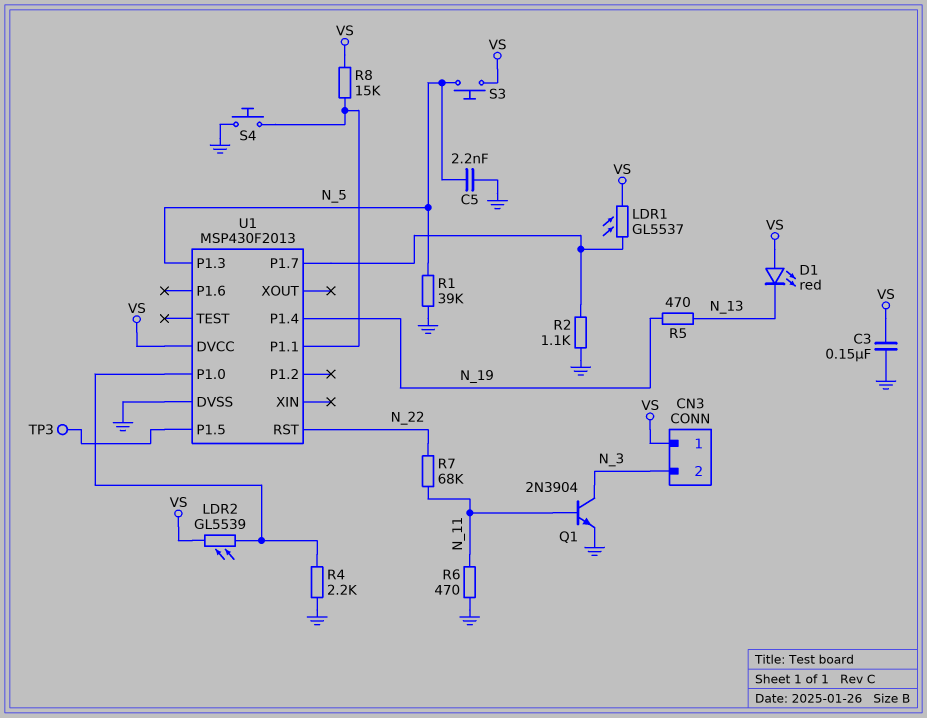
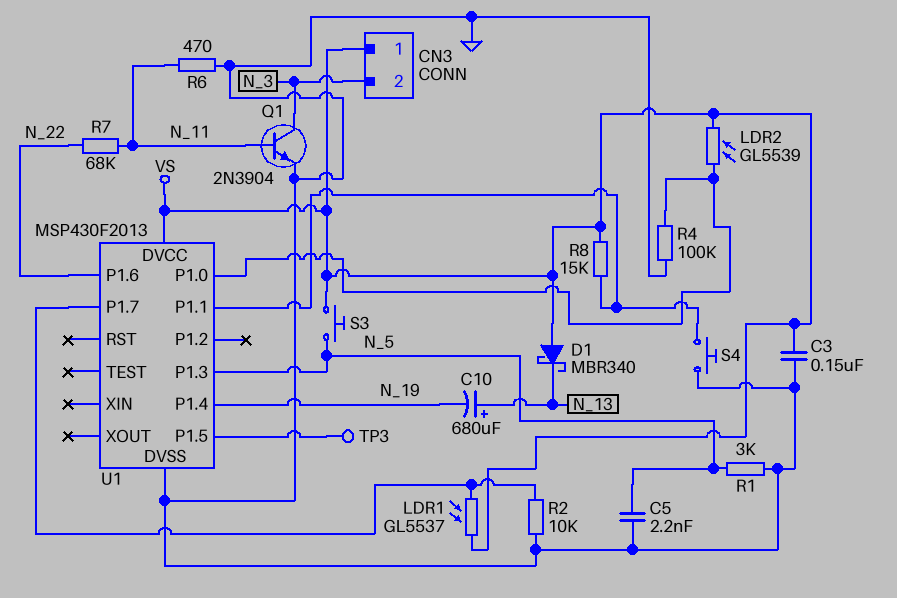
C10: none -> 680uF (plus N_13, minus N_19)
D1: LED red (A VS, K N_13) -> schottky MBR340 (A VS, K N_13)
R1: 39k (GND, N_5) -> 3k (GND, N_5)
R2: 1.1k (GND, U1/P1.7) -> 10k (GND, U1/P1.7)
R4: 2.2k (GND, U1/P1.0) -> 100k (GND, U1/P1.0)
R5: 470 (N_13, N_19) -> none
U1 pin P1.6: none -> N_22
U1 pin RST: N_22 -> none

